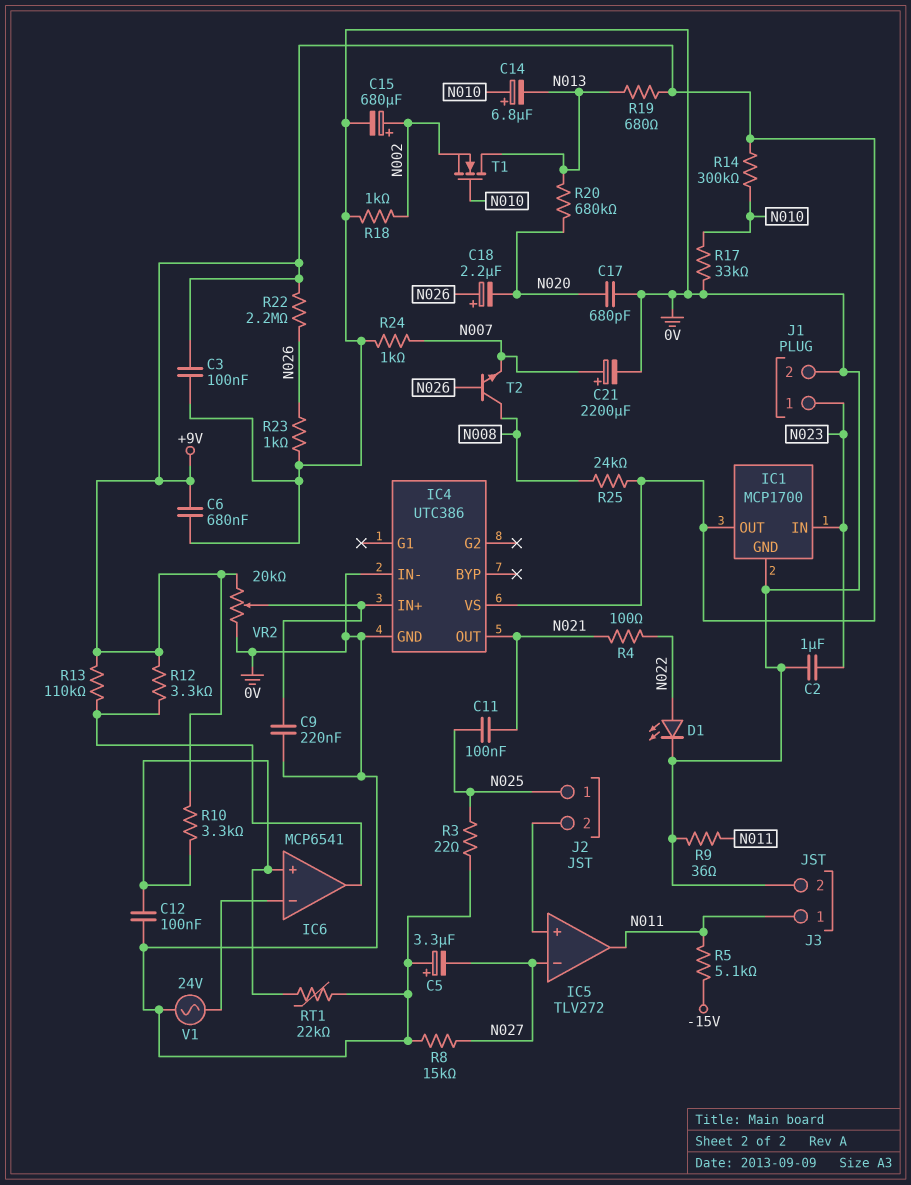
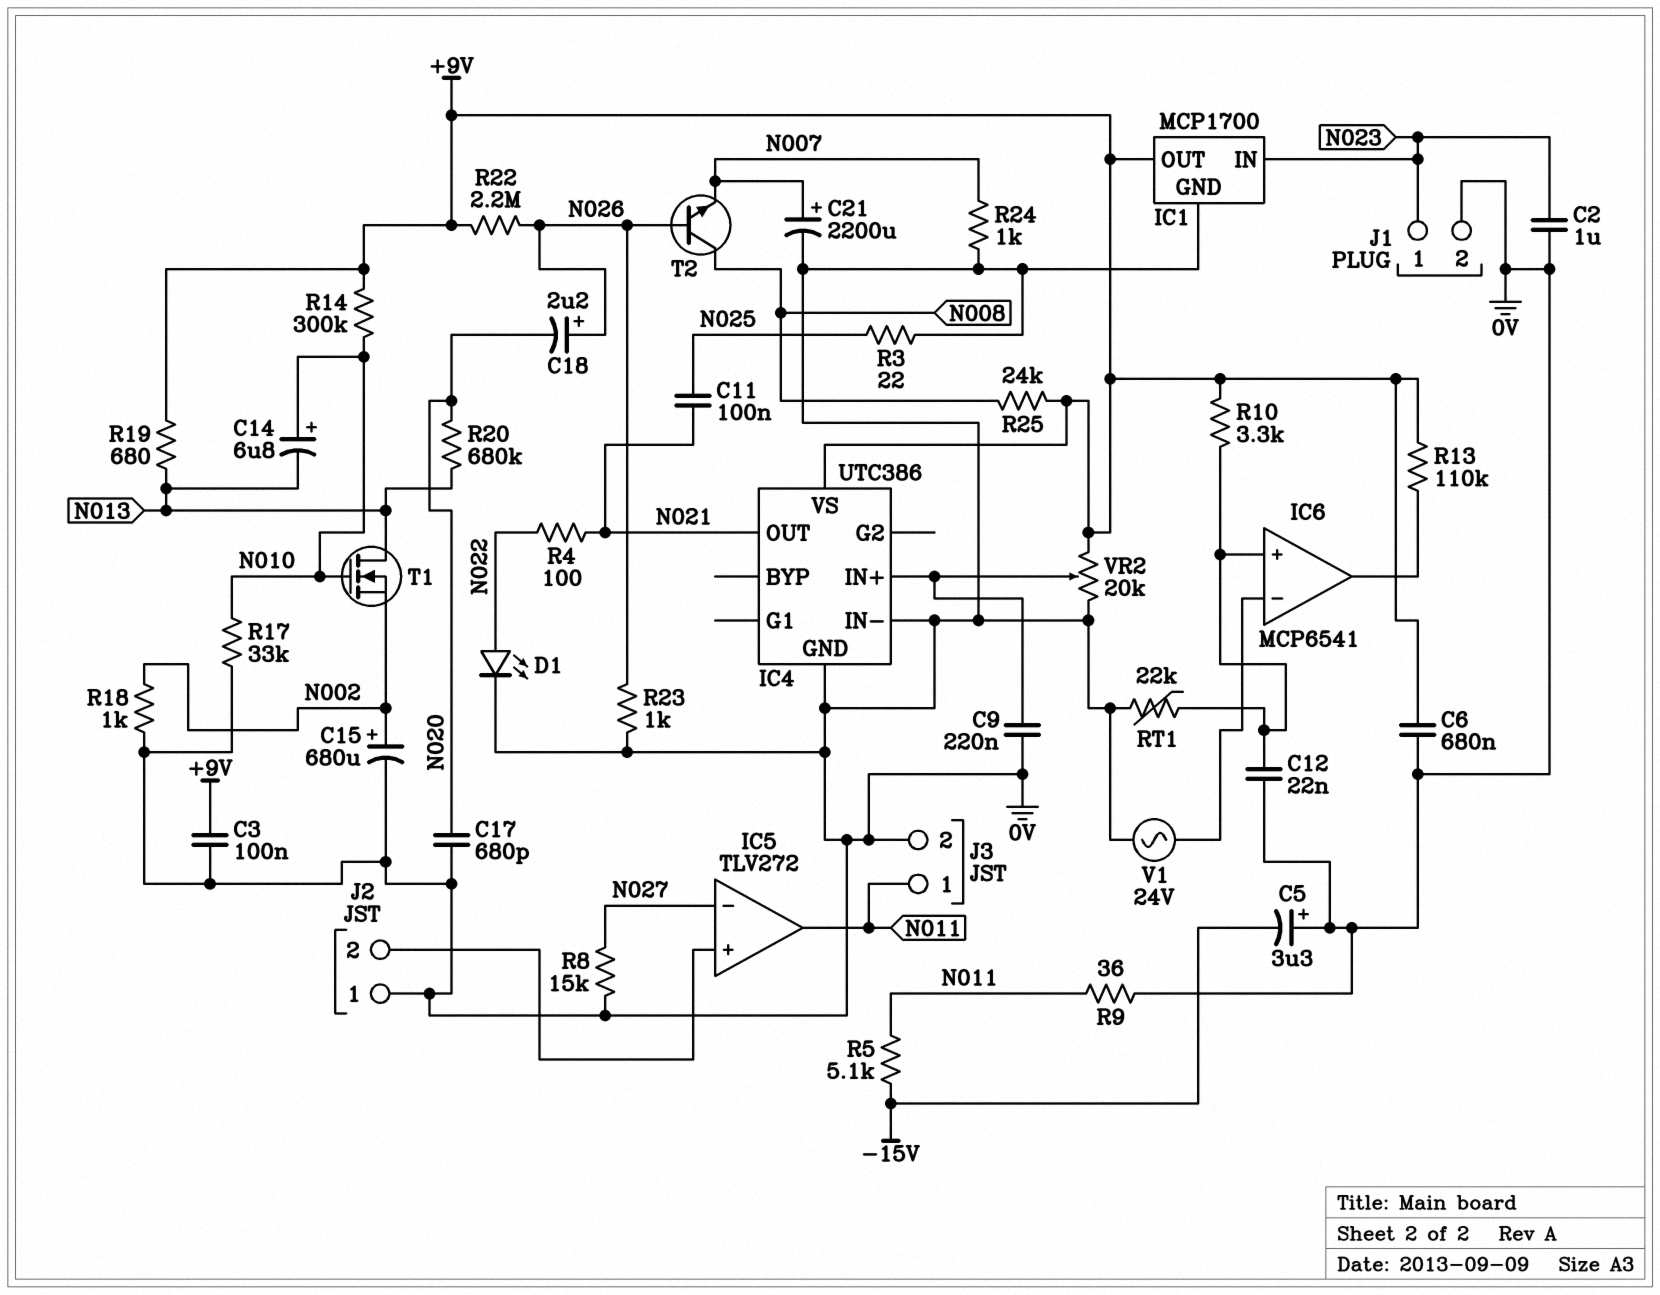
C5: 3.3uF (plus 0V, minus N027) -> 3.3uF (plus 0V, minus -15V)
C12: 100nF (0V, IC6/in+) -> 22nF (0V, IC6/in+)
J2 pin 1: N025 -> 0V
R12: 3.3k (+9V, IC6/out) -> none

